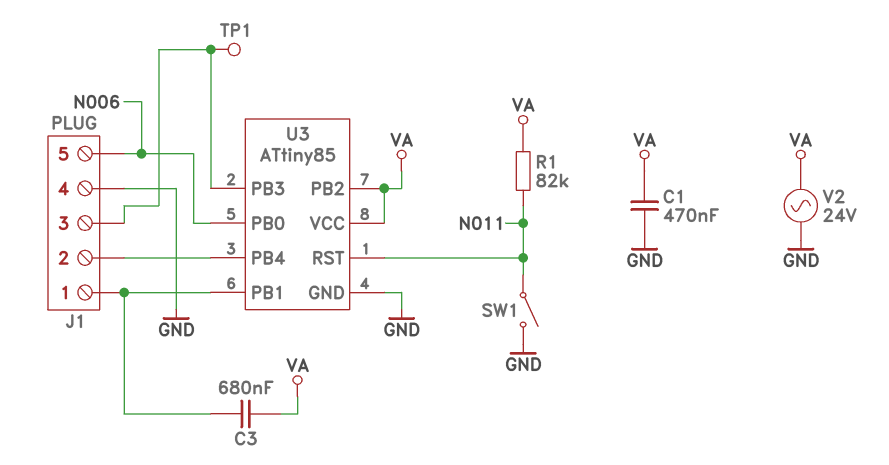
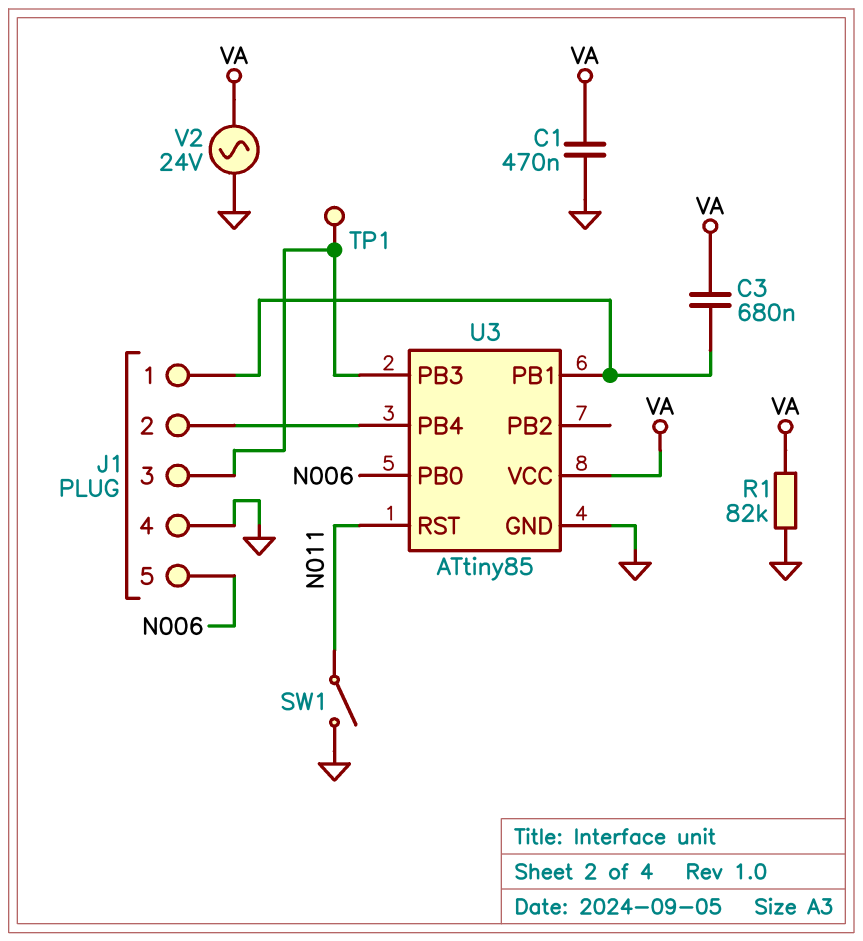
R1: 82k (N011, VA) -> 82k (GND, VA)
U3 pin PB2: VA -> none

